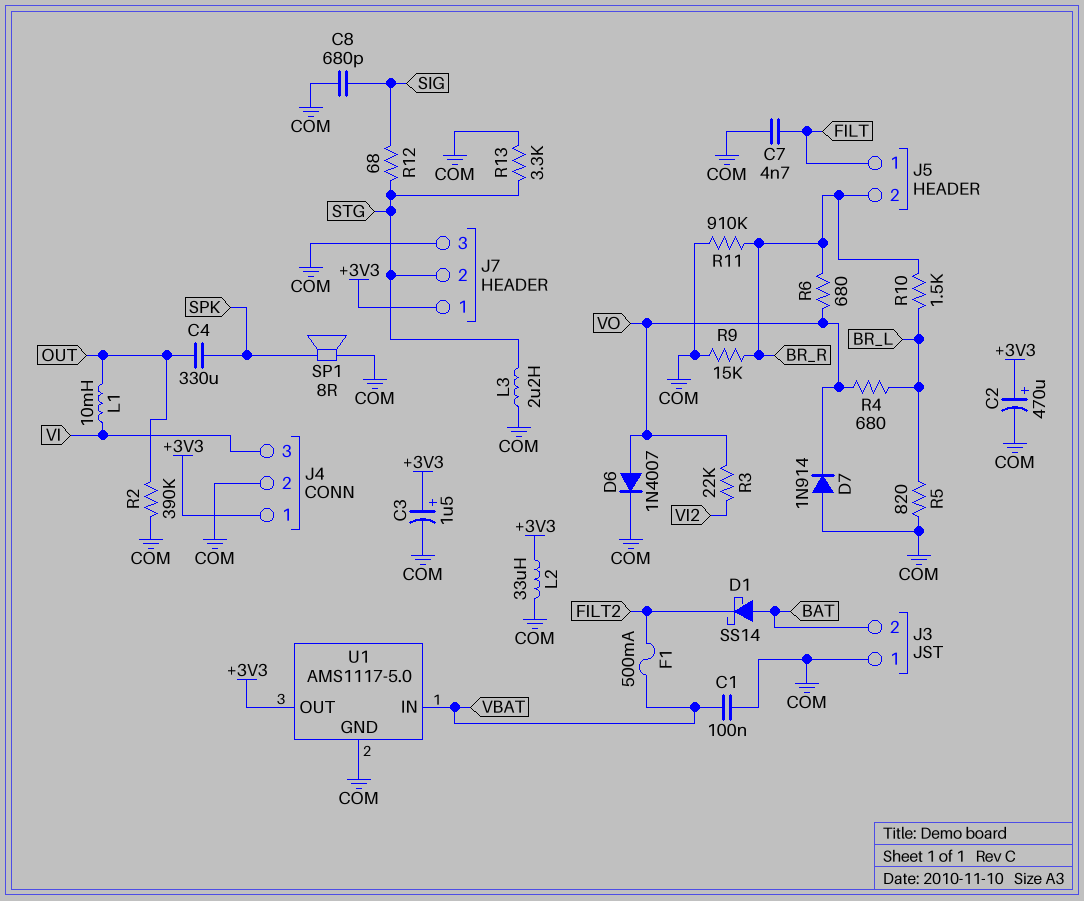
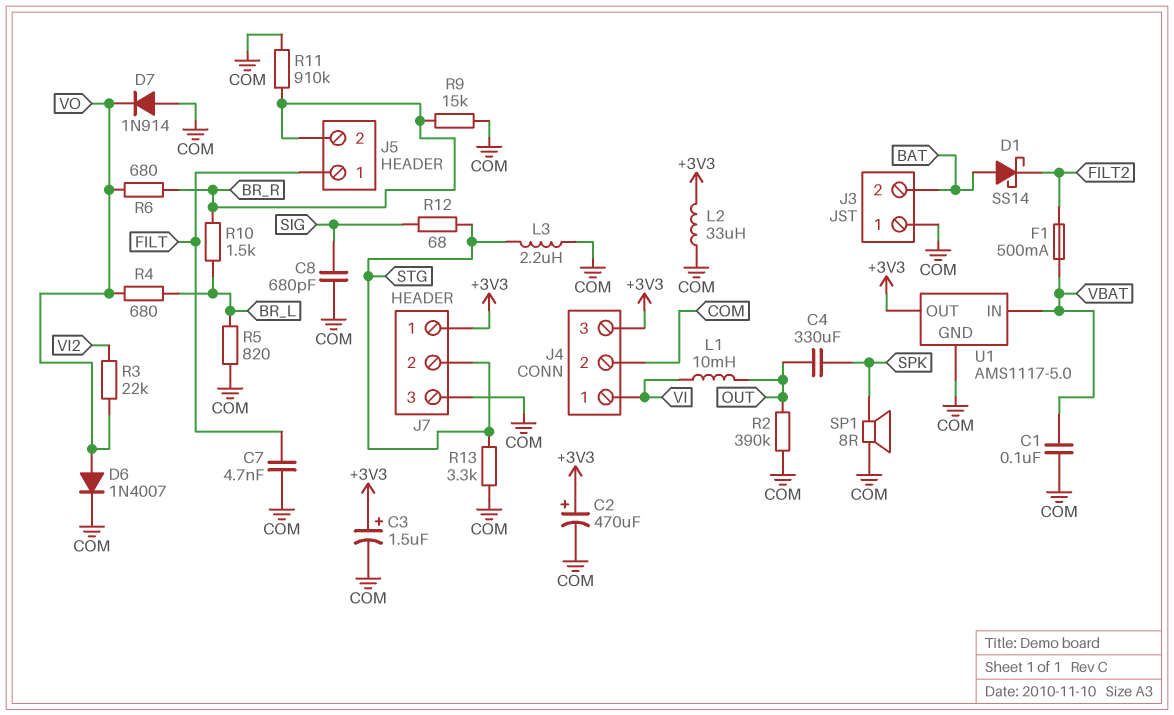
J4 pin 1: +3V3 -> VI
J4 pin 3: VI -> +3V3

